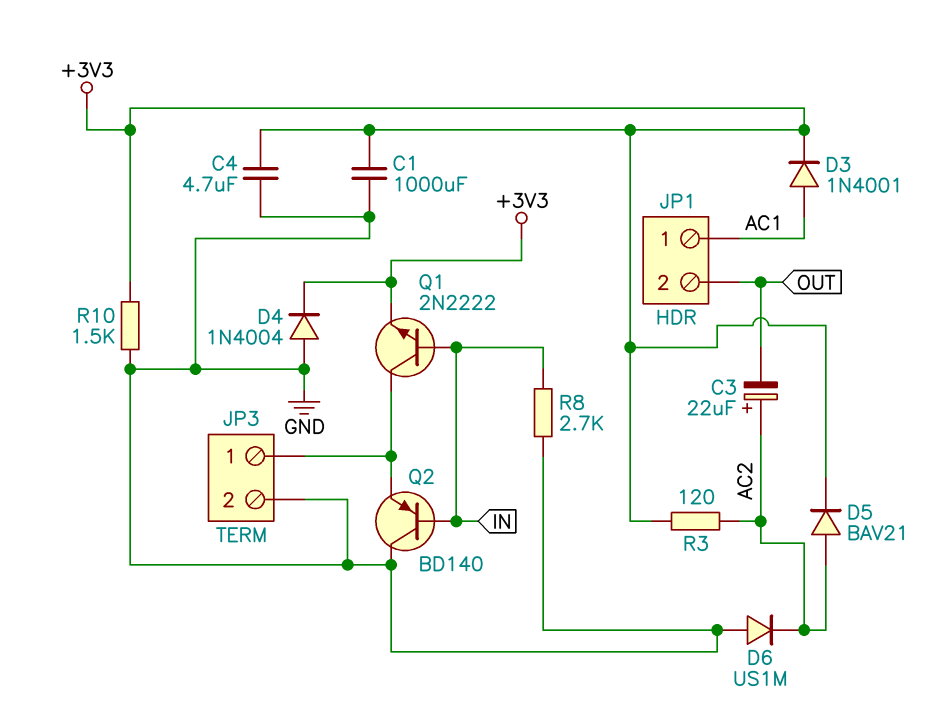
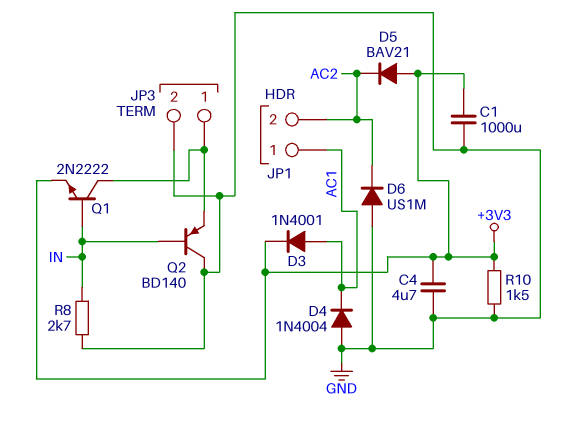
C3: 22uF (plus AC2, minus OUT) -> none
D4: diode 1N4004 (A GND, K +3V3) -> diode 1N4004 (A GND, K AC1)
D5: diode BAV21 (A AC2, K +3V3) -> diode BAV21 (A +3V3, K AC2)
JP1 pin 2: OUT -> AC2
R3: 120 (+3V3, AC2) -> none

